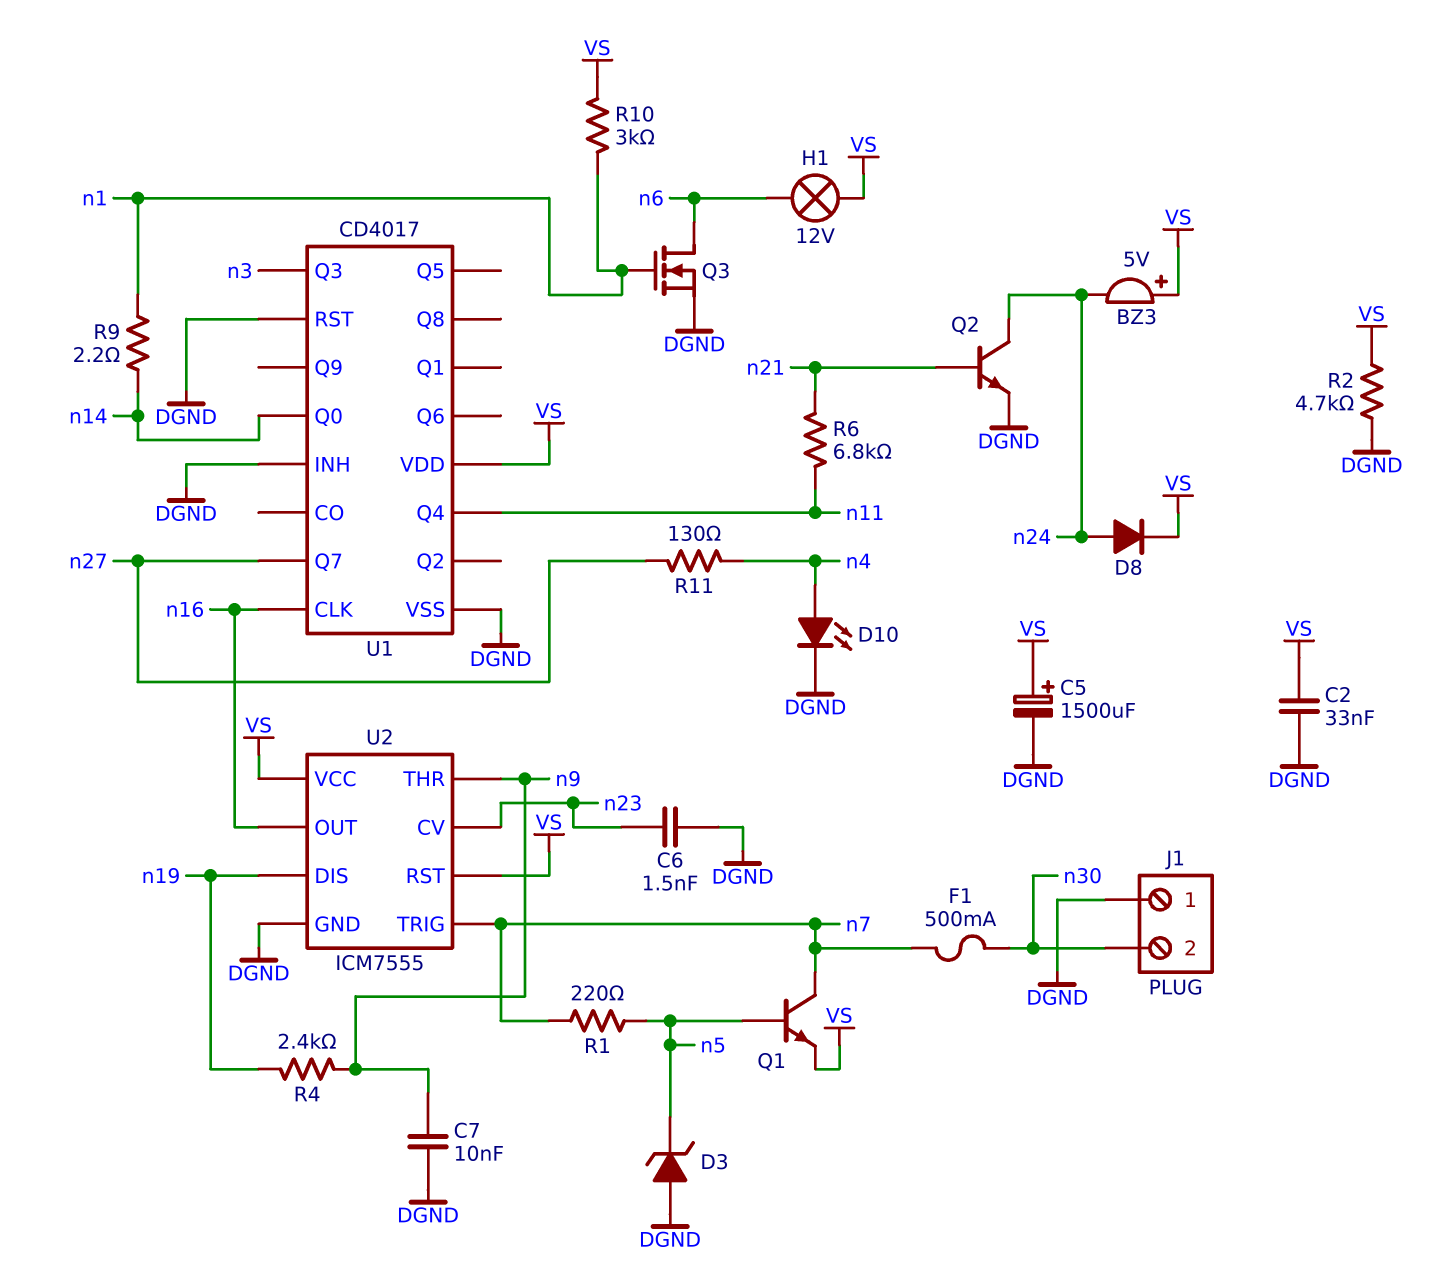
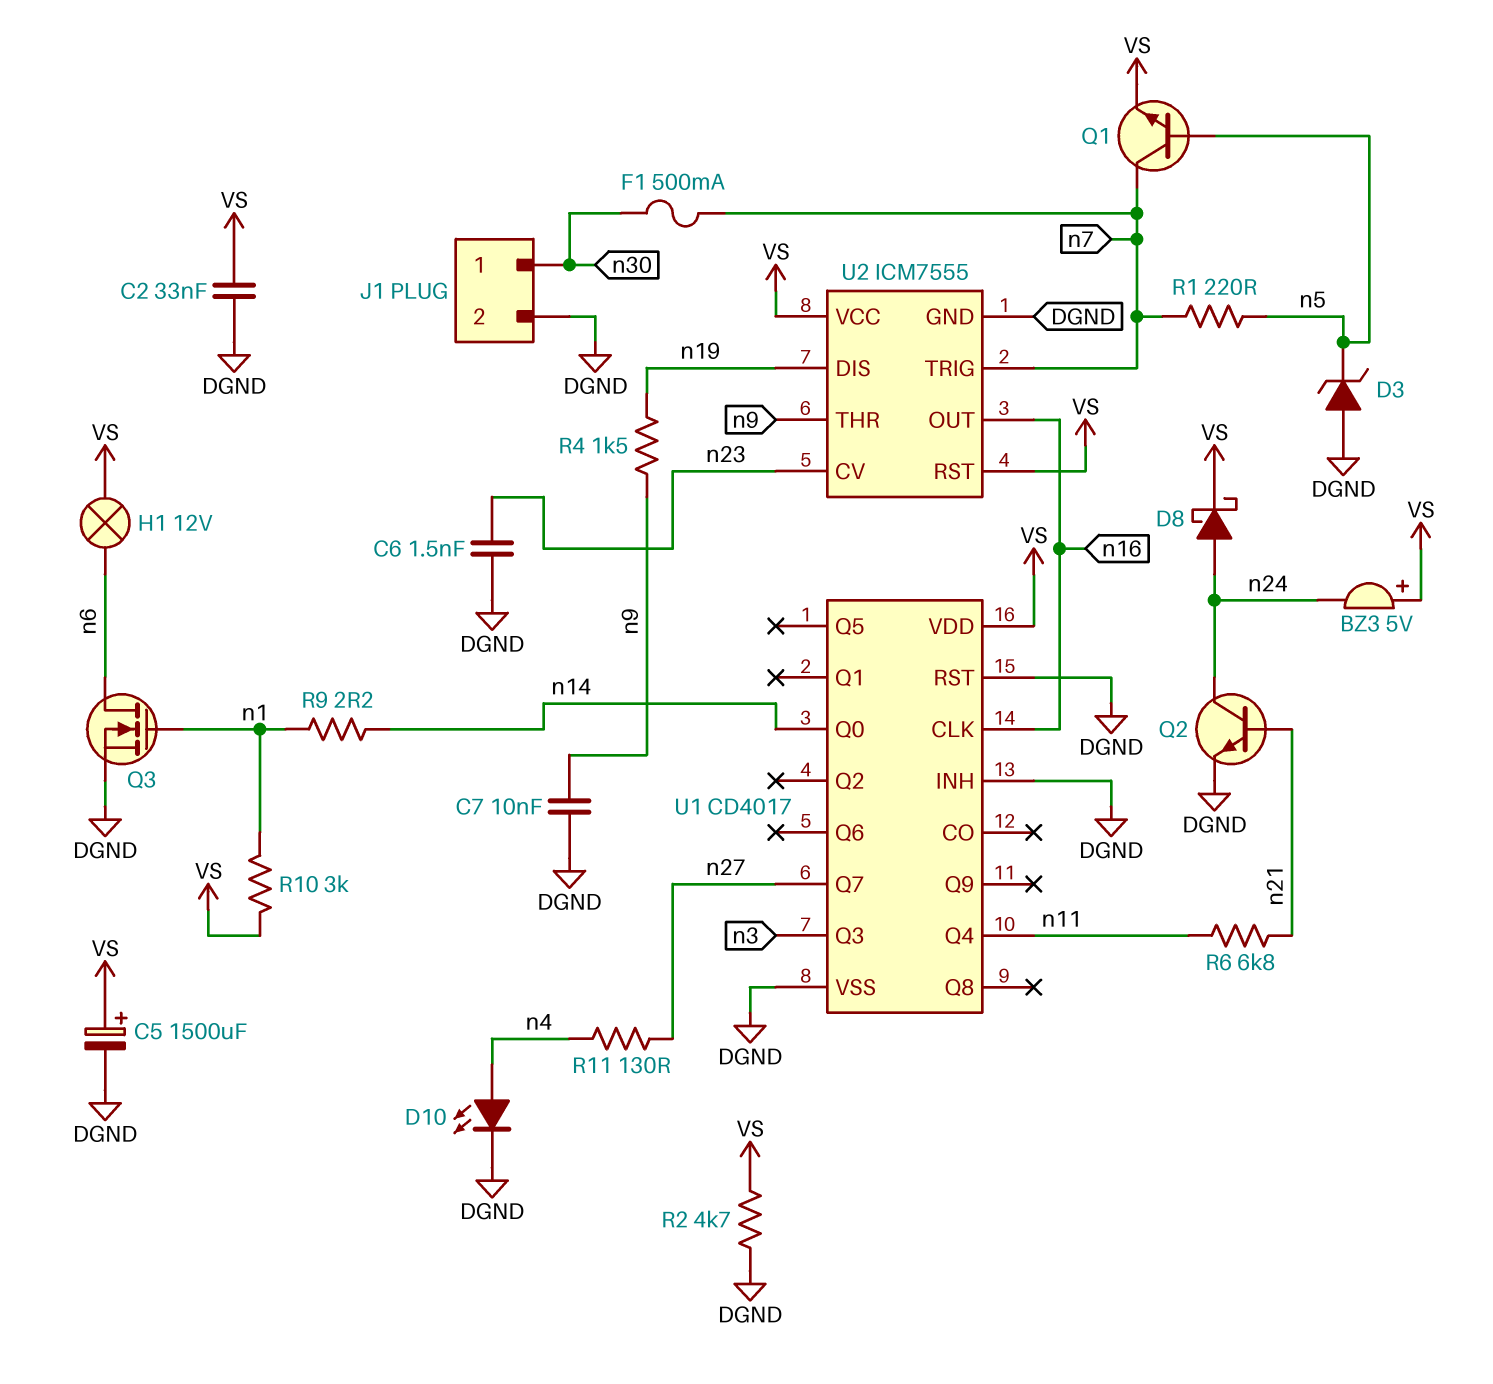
D8: diode (A n24, K VS) -> schottky (A n24, K VS)
J1 pin 1: DGND -> n30
J1 pin 2: n30 -> DGND
R4: 2.4k (n9, n19) -> 1.5k (n9, n19)

